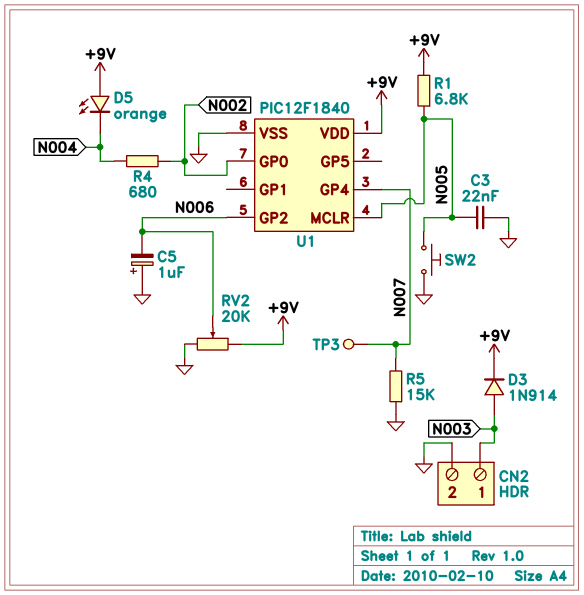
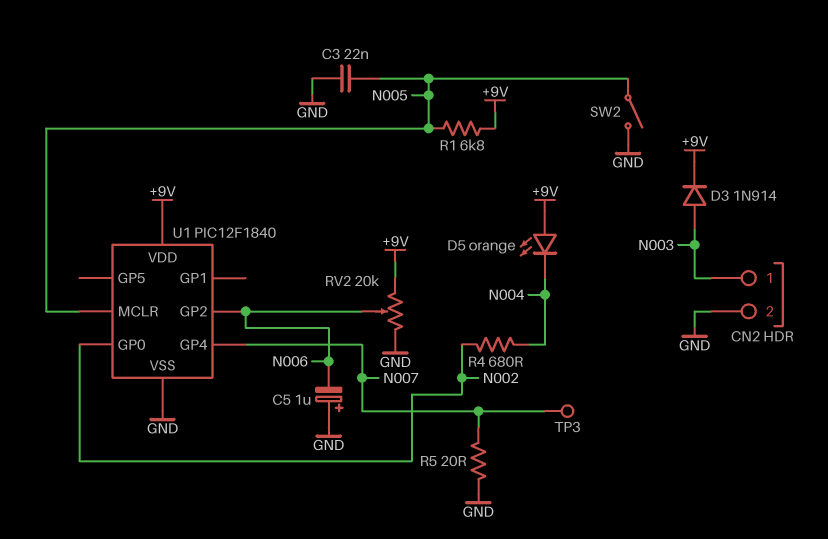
R5: 15k (GND, N007) -> 20 (GND, N007)
SW2: button (GND, N005) -> switch (GND, N005)

